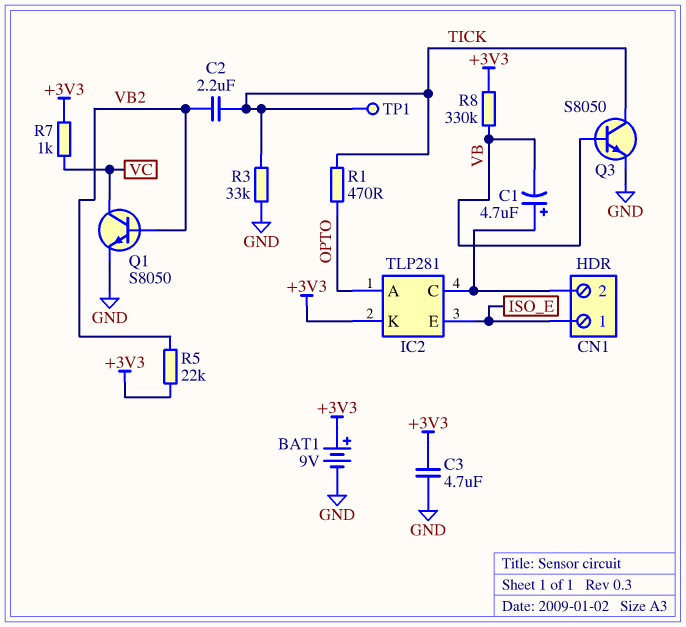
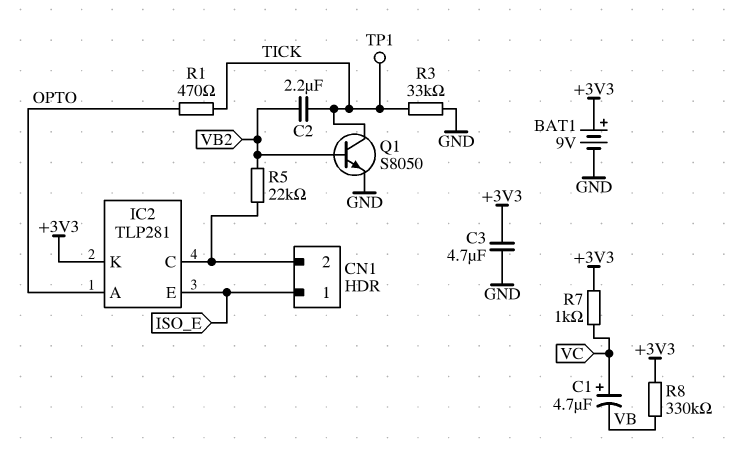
C1: 4.7uF (plus CN1/2, minus VB) -> 4.7uF (plus VC, minus VB)
Q1: NPN S8050 (B VB2, C VC, E GND) -> NPN S8050 (B VB2, C TICK, E GND)
Q3: NPN S8050 (B VB, C TICK, E GND) -> none
R5: 22k (+3V3, VB2) -> 22k (CN1/2, VB2)

